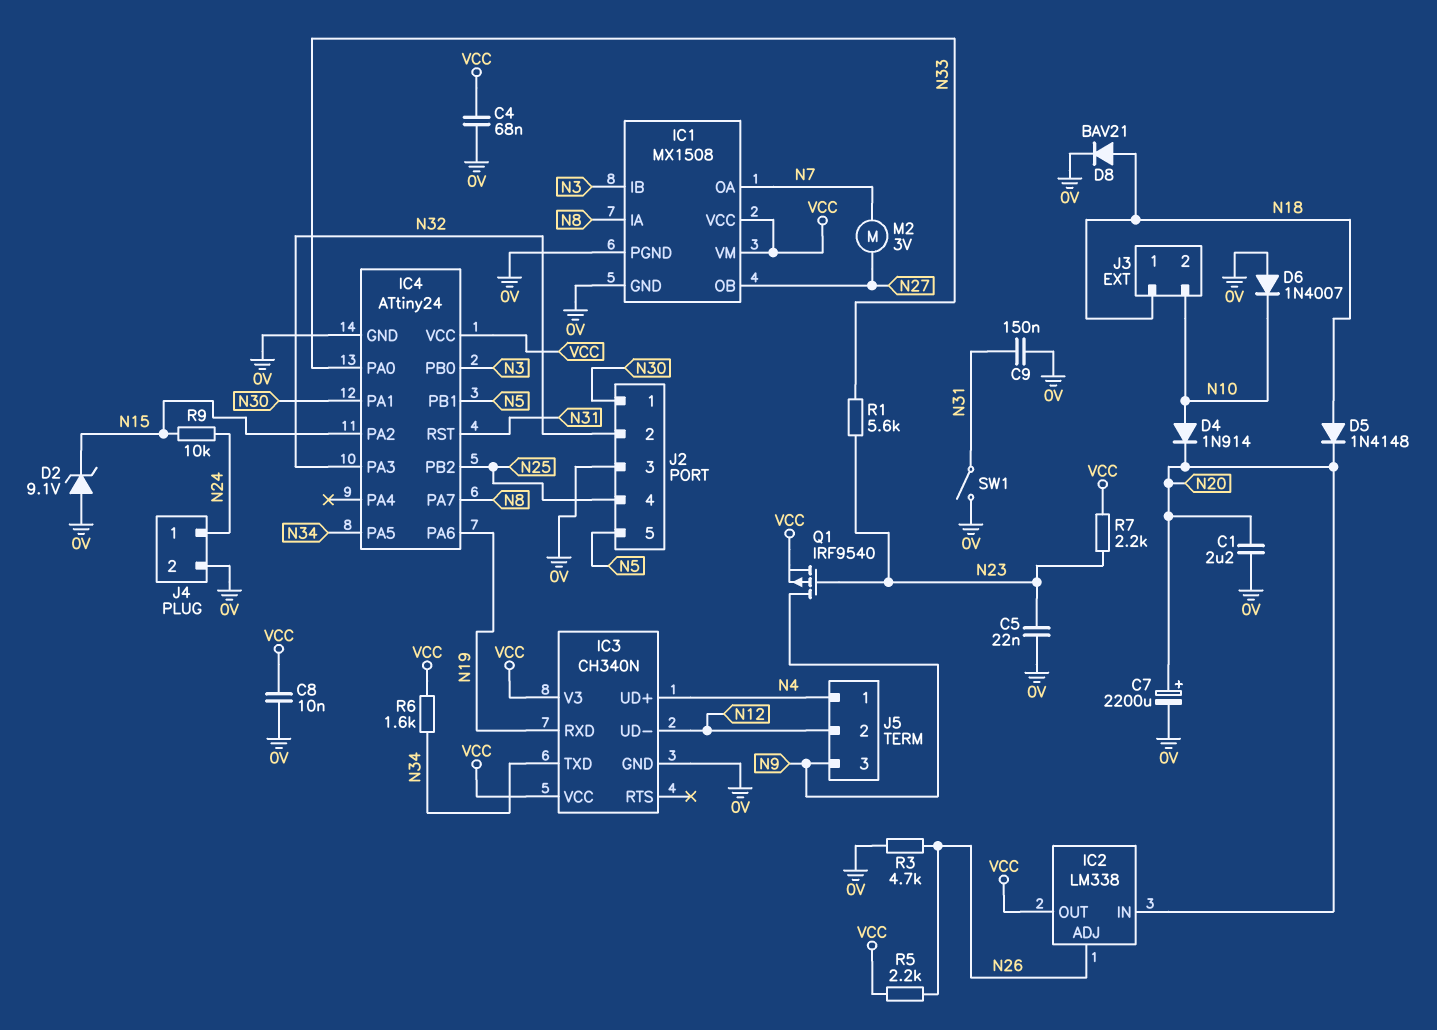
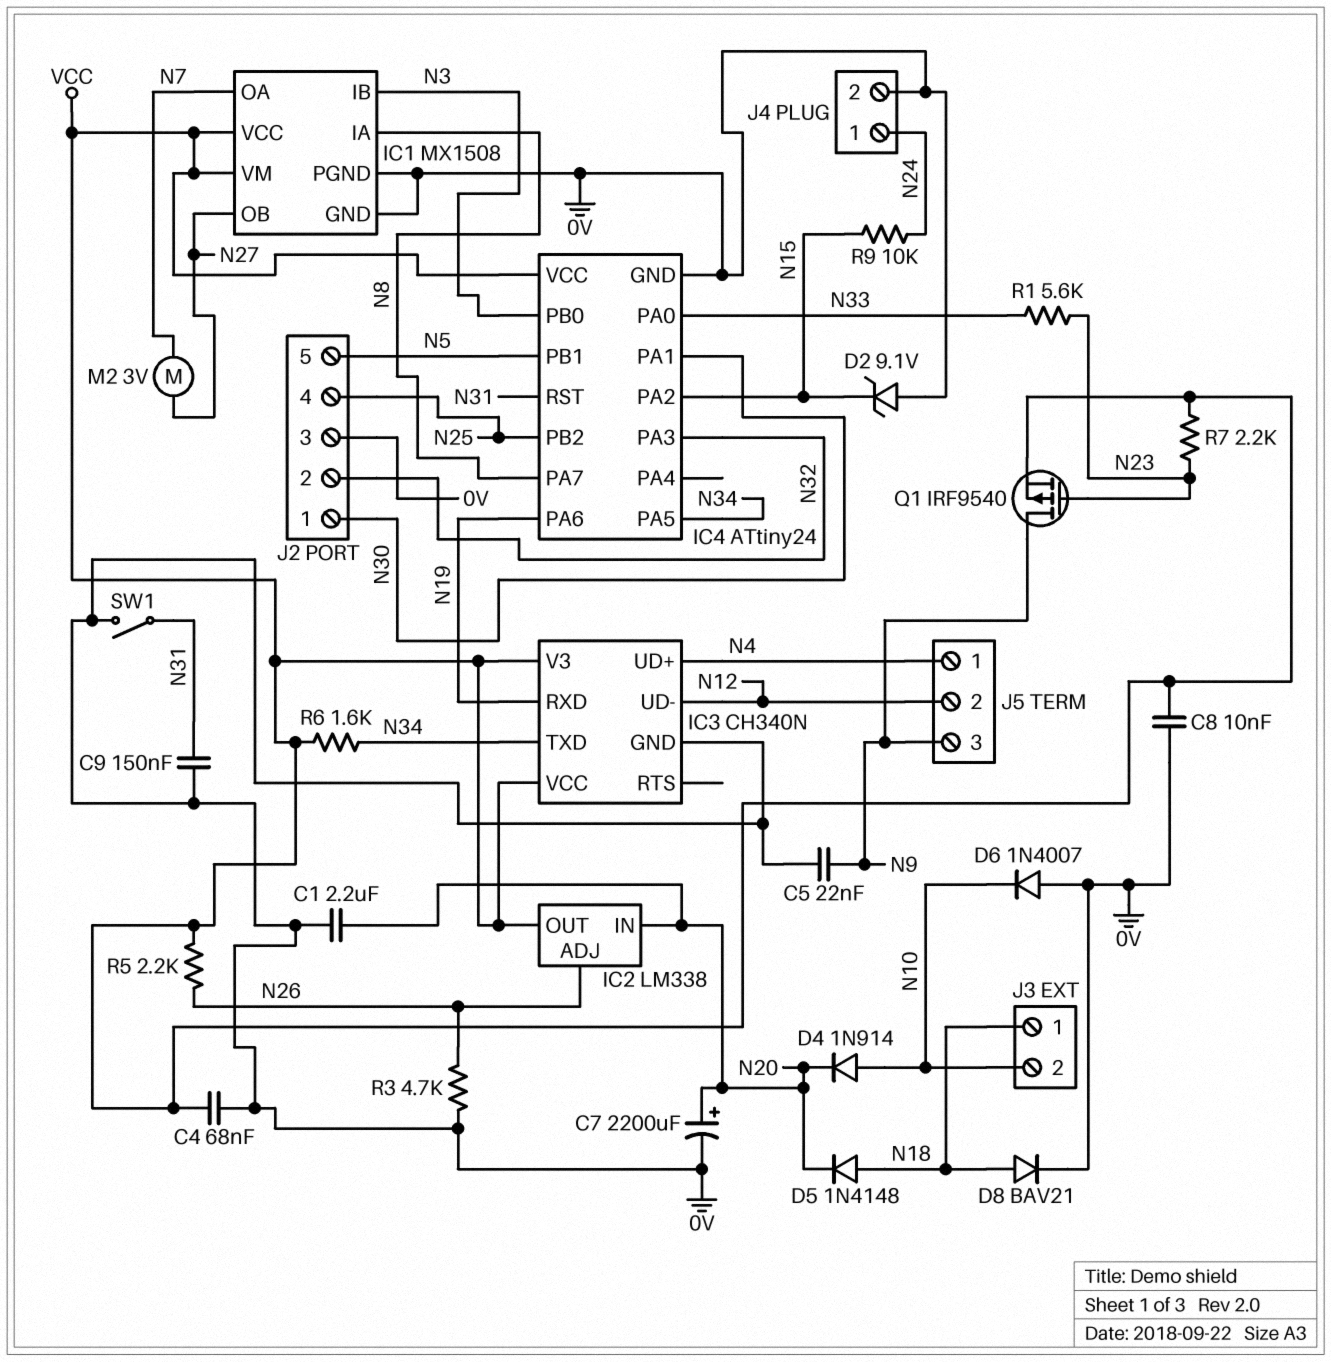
C5: 22nF (0V, N23) -> 22nF (0V, N9)

